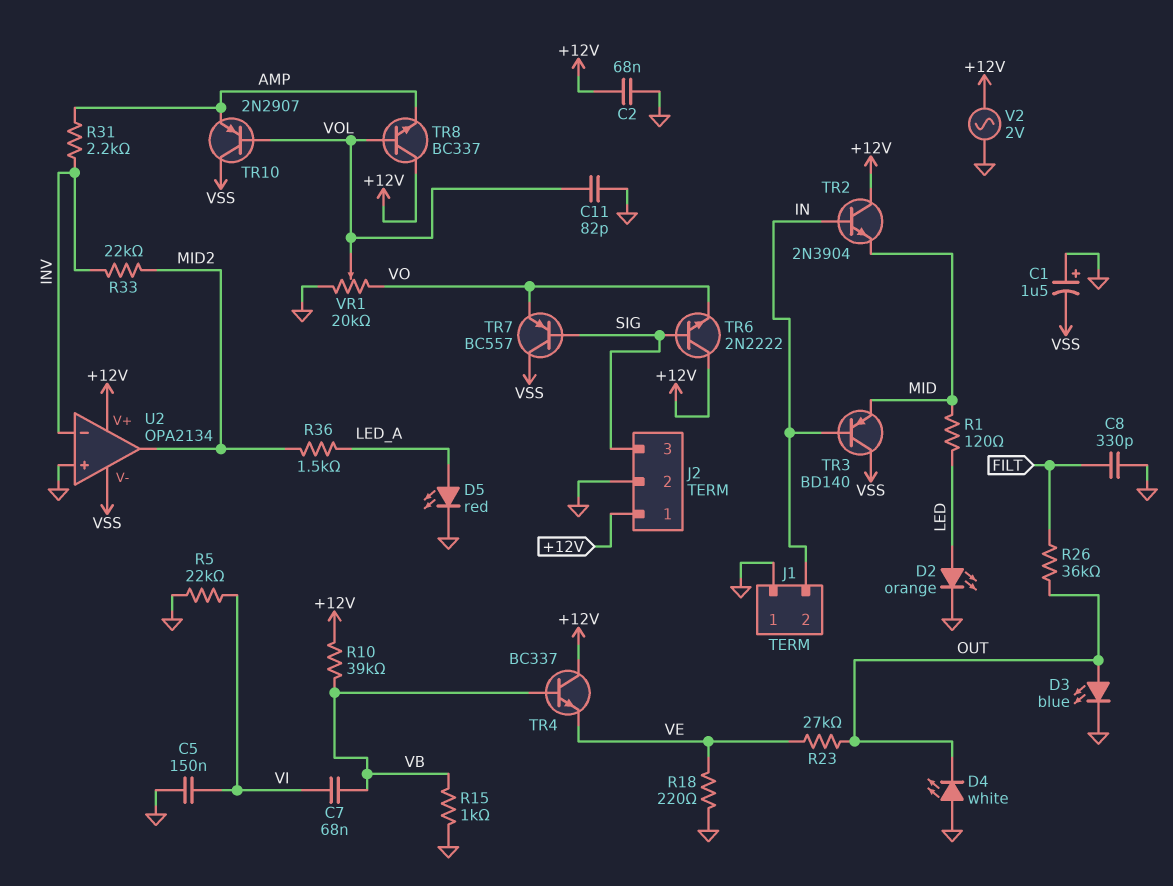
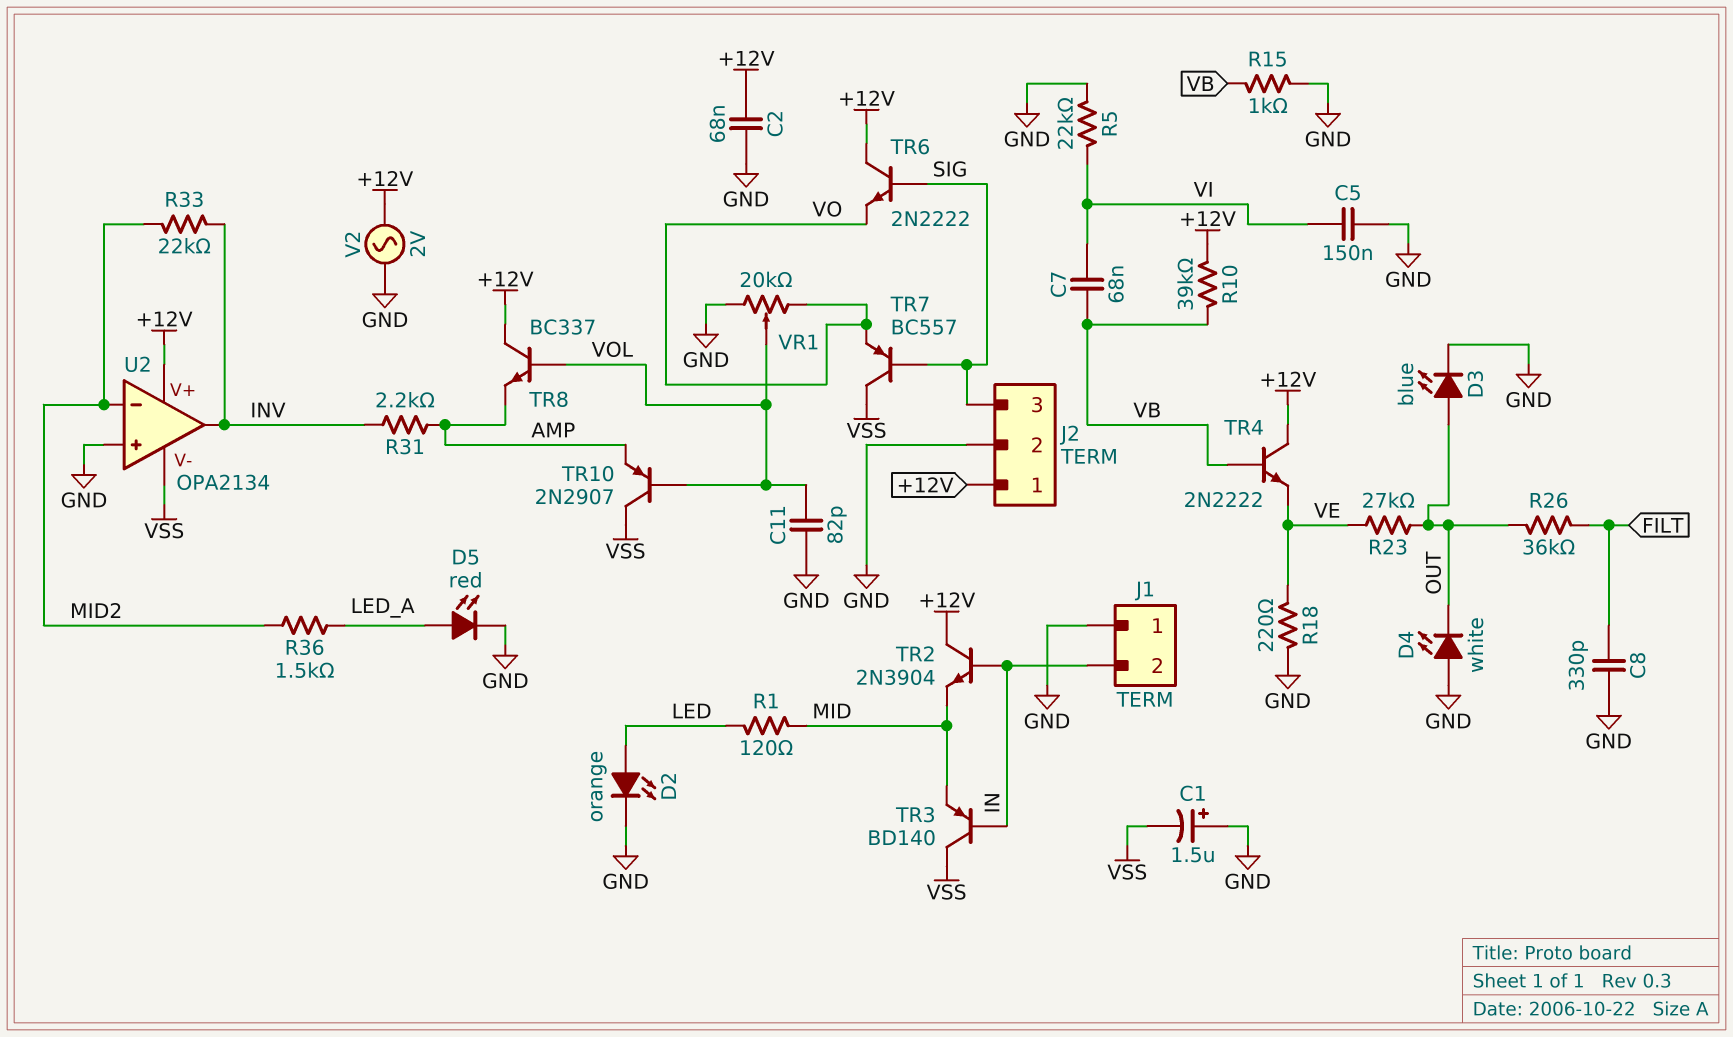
TR4: NPN BC337 (B VB, C +12V, E VE) -> NPN 2N2222 (B VB, C +12V, E VE)
U2 pin in-: INV -> MID2
U2 pin out: MID2 -> INV

